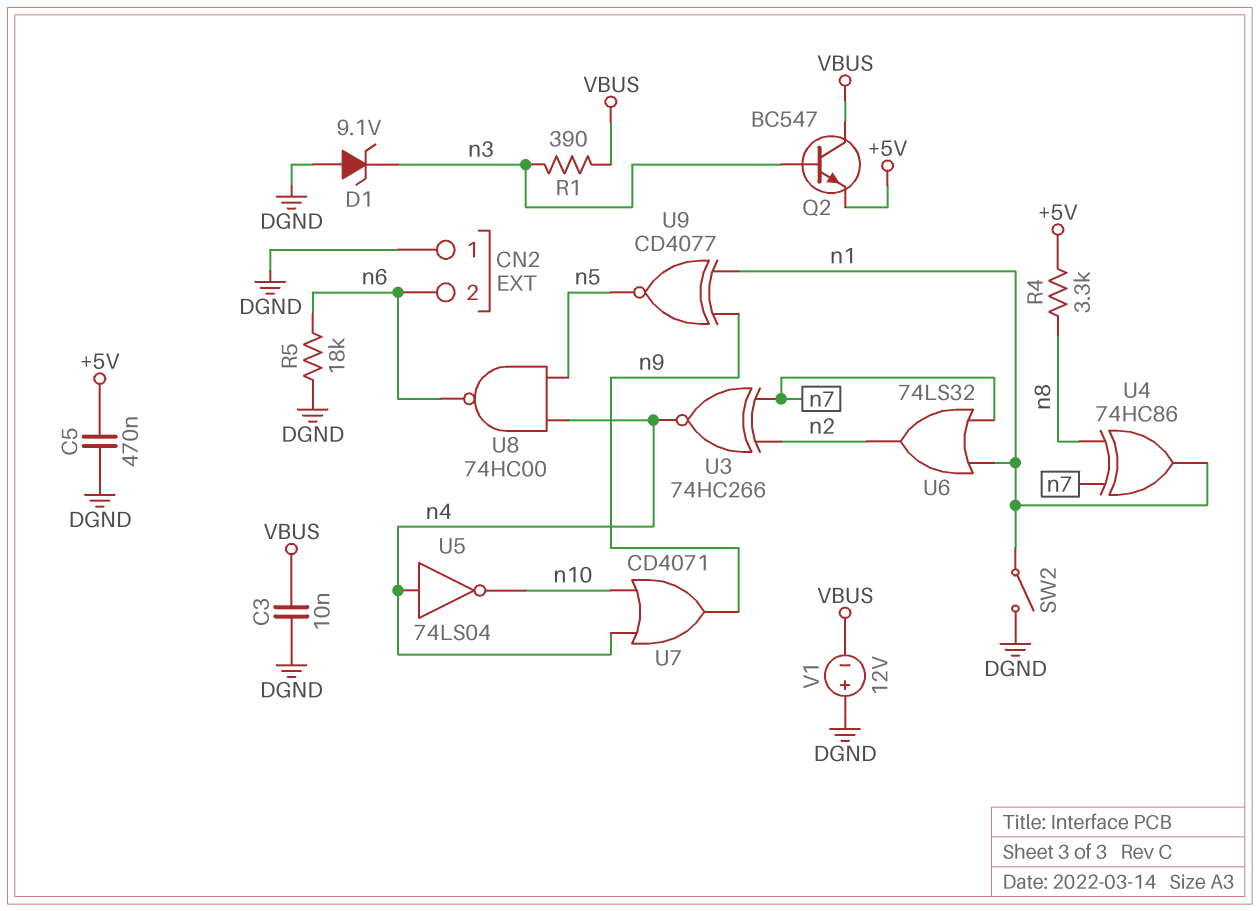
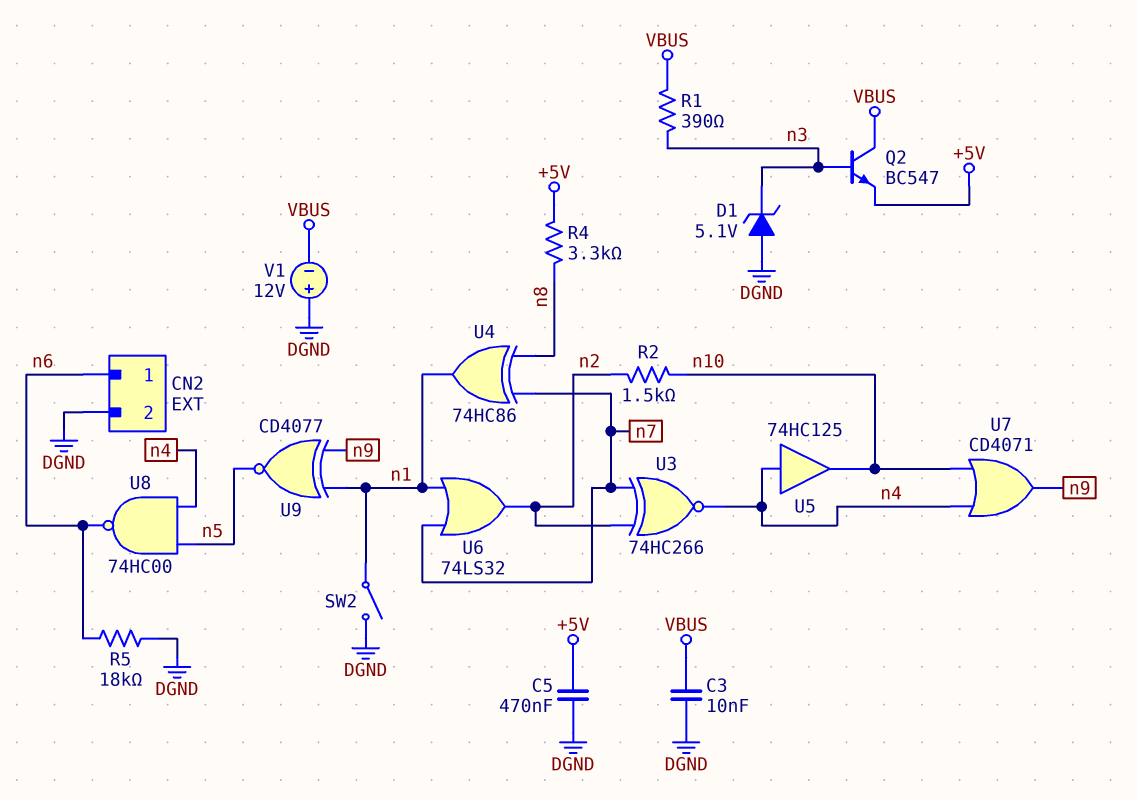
CN2 pin 1: DGND -> n6
CN2 pin 2: n6 -> DGND
D1: zener 9.1V (A DGND, K n3) -> zener 5.1V (A DGND, K n3)
R2: none -> 1.5k (n2, n10)
U5: NOT 74LS04 (in n4, out n10) -> buffer 74HC125 (in n4, out n10)

